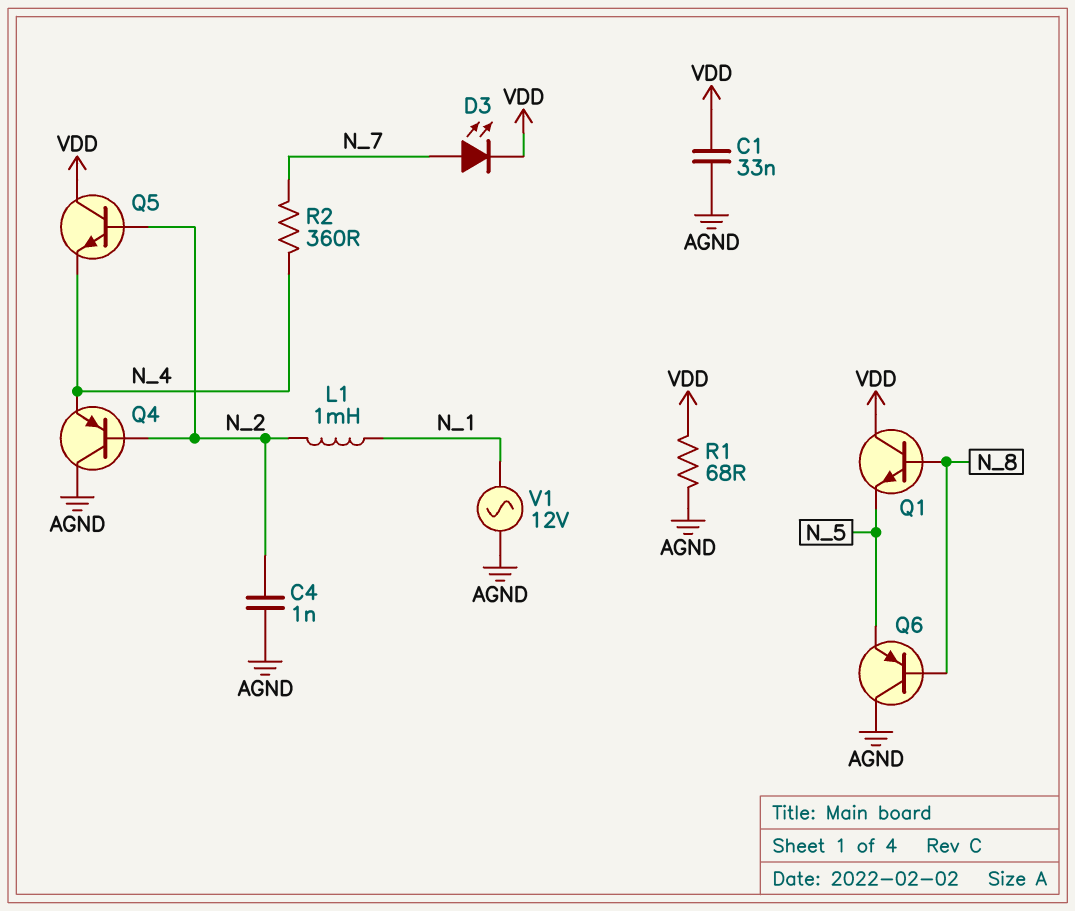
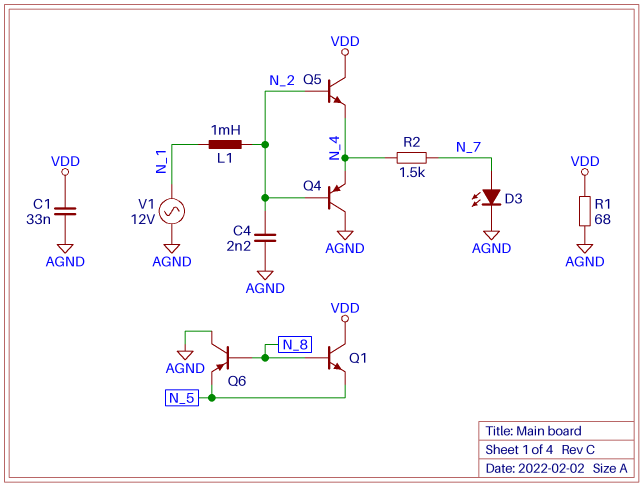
C4: 1nF (AGND, N_2) -> 2.2nF (AGND, N_2)
D3: LED (A N_7, K VDD) -> LED (A N_7, K AGND)
R2: 360 (N_4, N_7) -> 1.5k (N_4, N_7)

